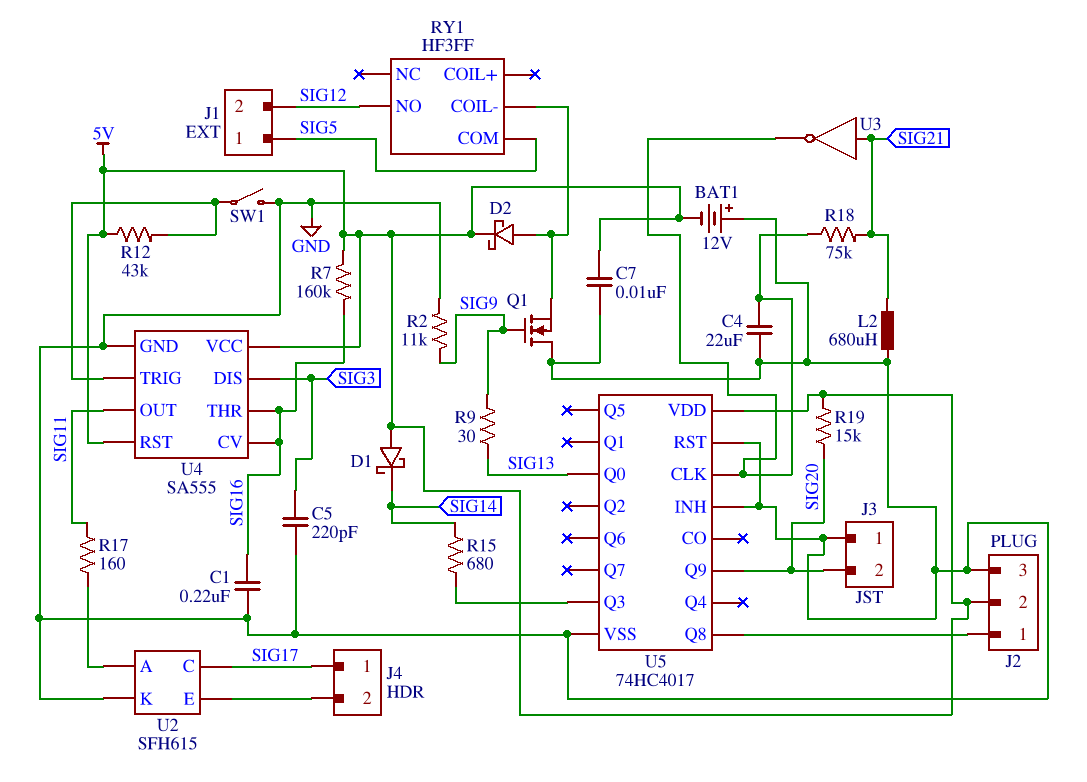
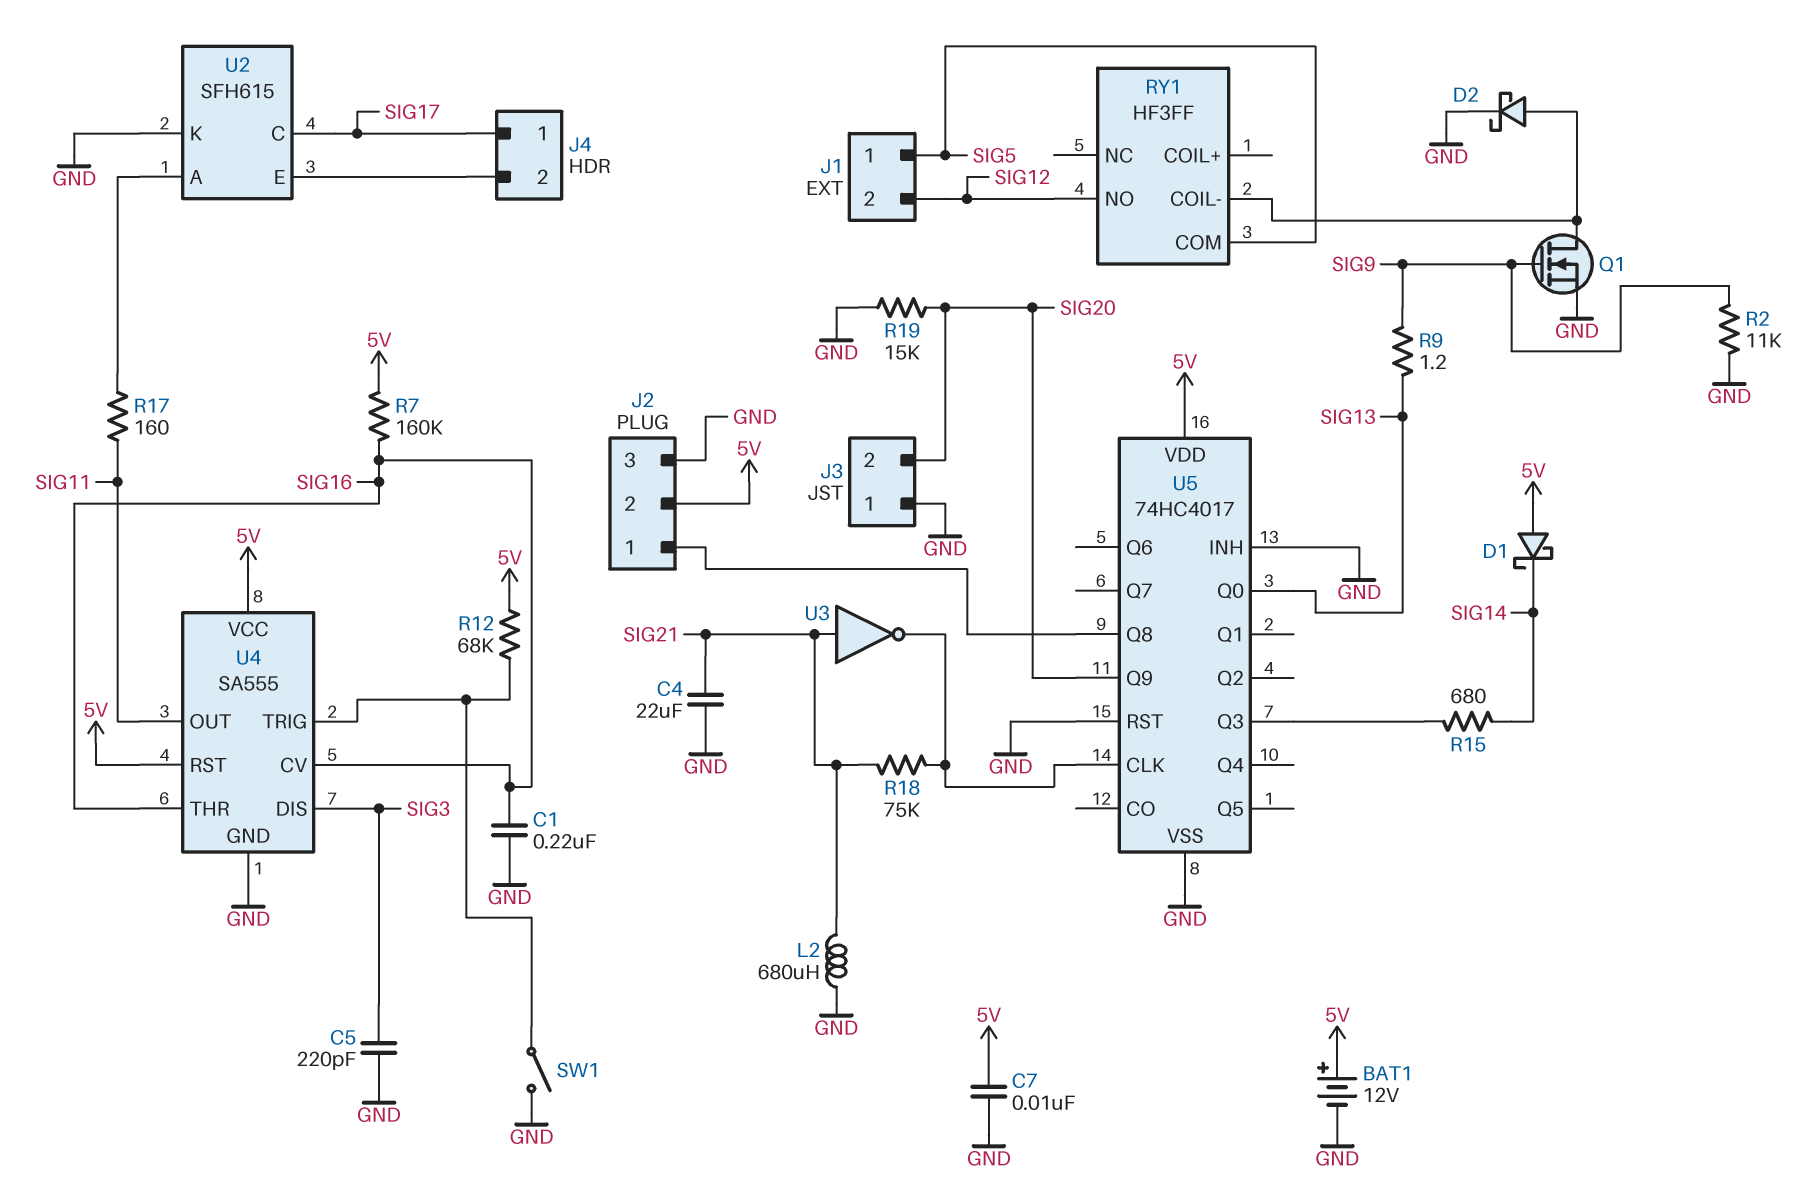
BAT1: 12V (plus GND, minus 5V) -> 12V (plus 5V, minus GND)
C4: 22uF (GND, U5/CLK) -> 22uF (GND, SIG21)
D2: schottky (A RY1/COIL-, K 5V) -> schottky (A RY1/COIL-, K GND)
Q1: NMOS (G SIG9, D GND, S RY1/COIL-) -> NMOS (G SIG9, D RY1/COIL-, S GND)
R9: 30 (SIG9, SIG13) -> 1.2 (SIG9, SIG13)
R12: 43k (5V, U4/TRIG) -> 68k (5V, U4/TRIG)
R19: 15k (5V, SIG20) -> 15k (GND, SIG20)

